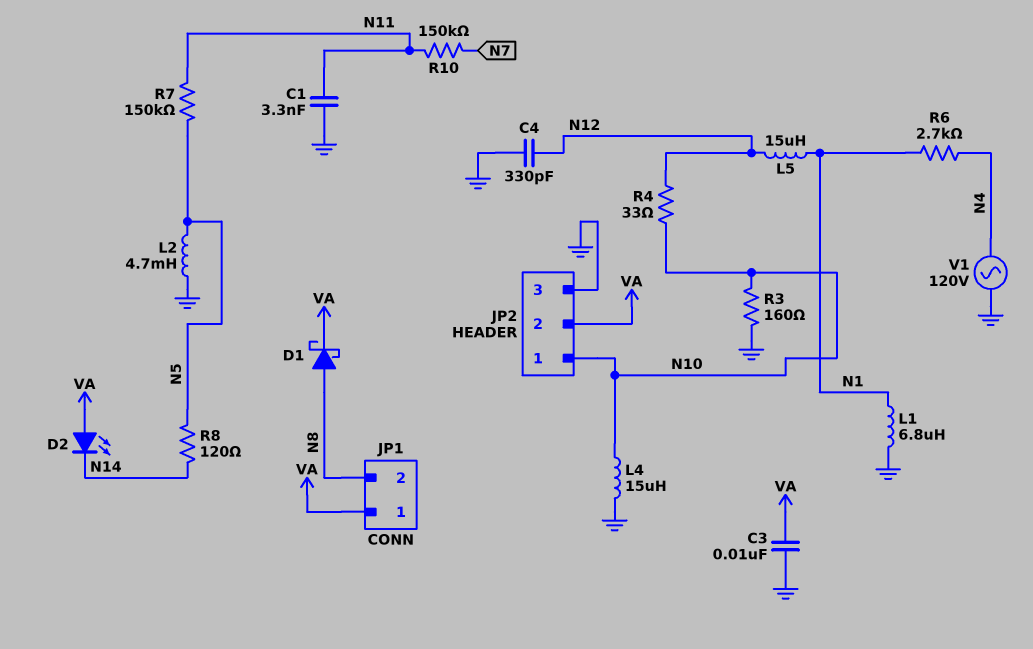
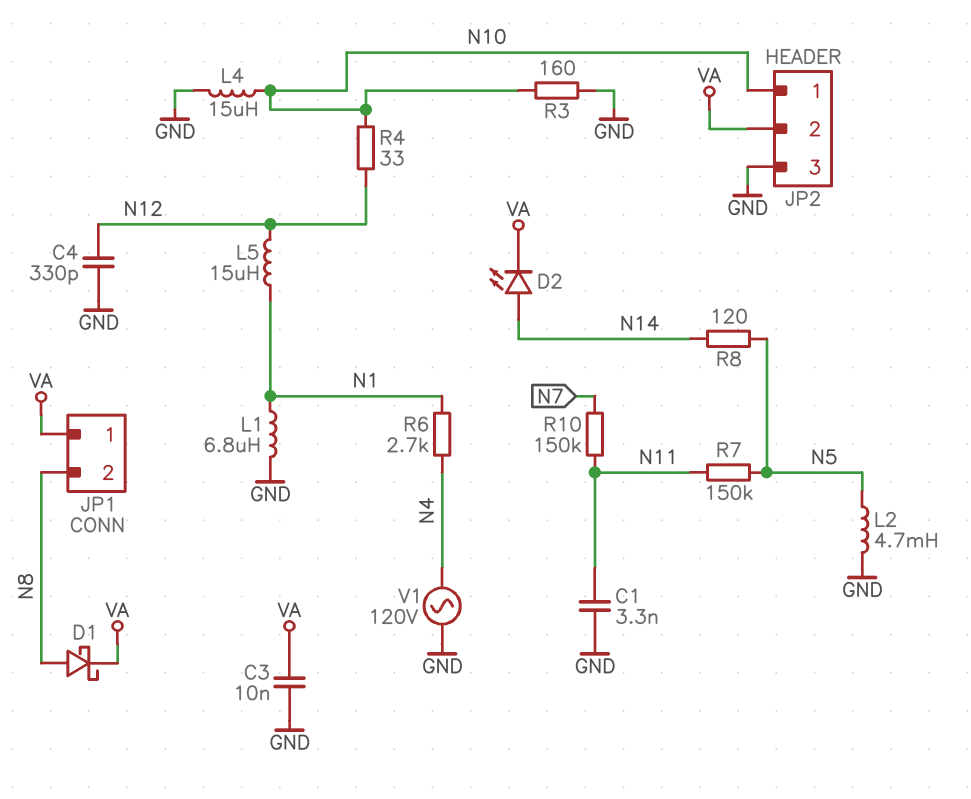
D2: LED (A VA, K N14) -> LED (A N14, K VA)

